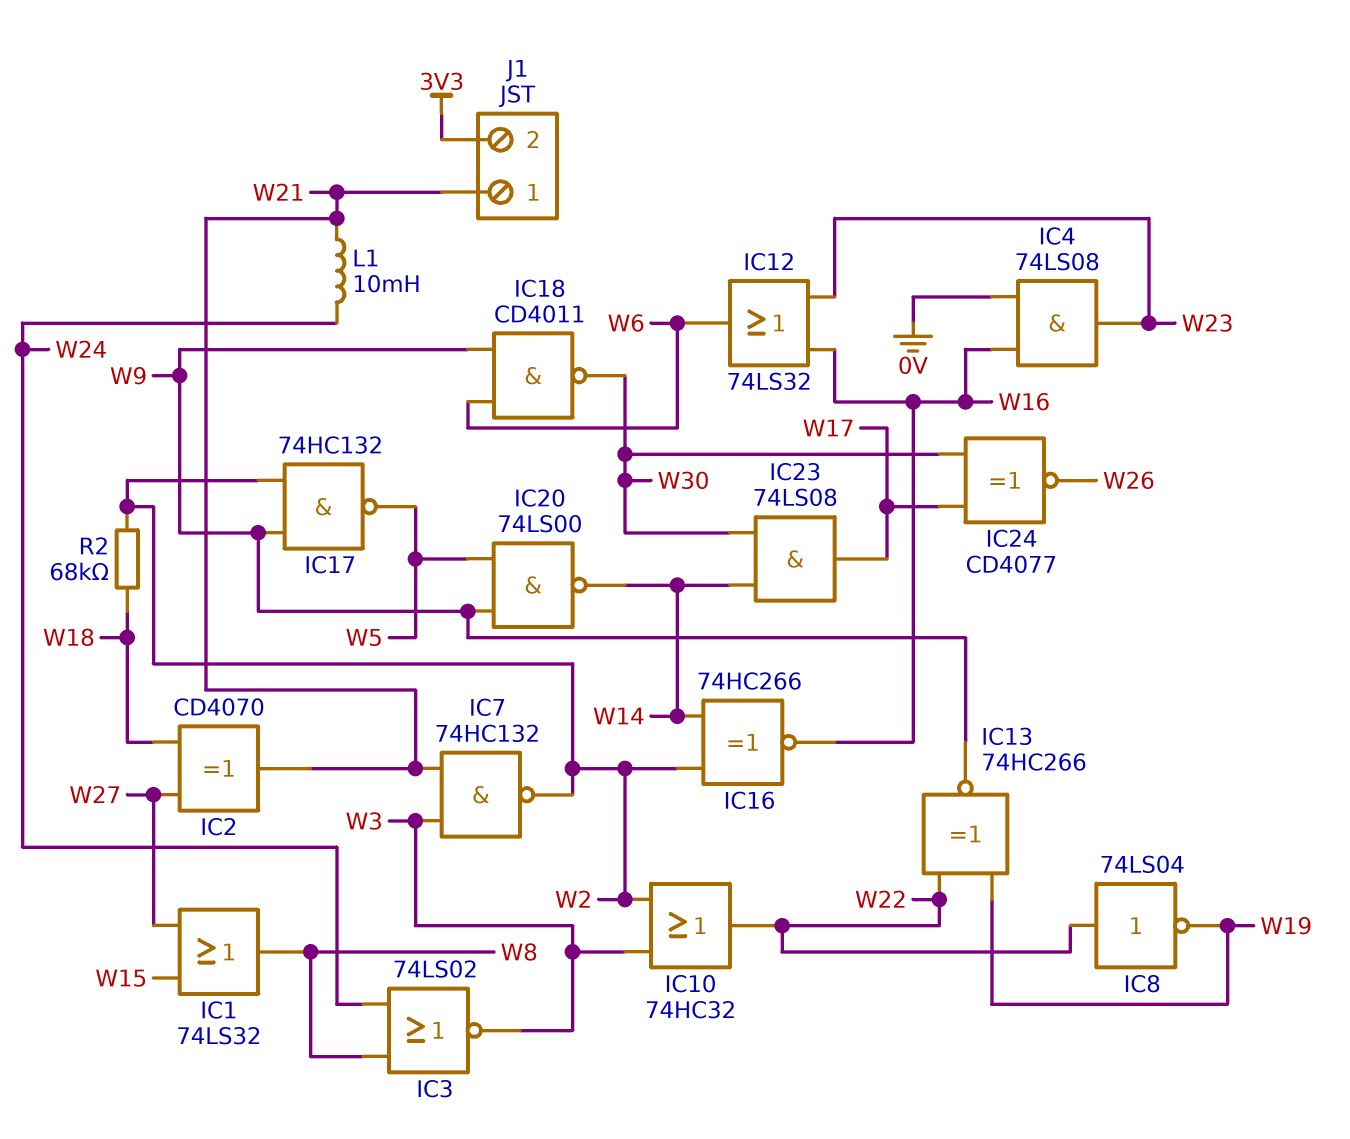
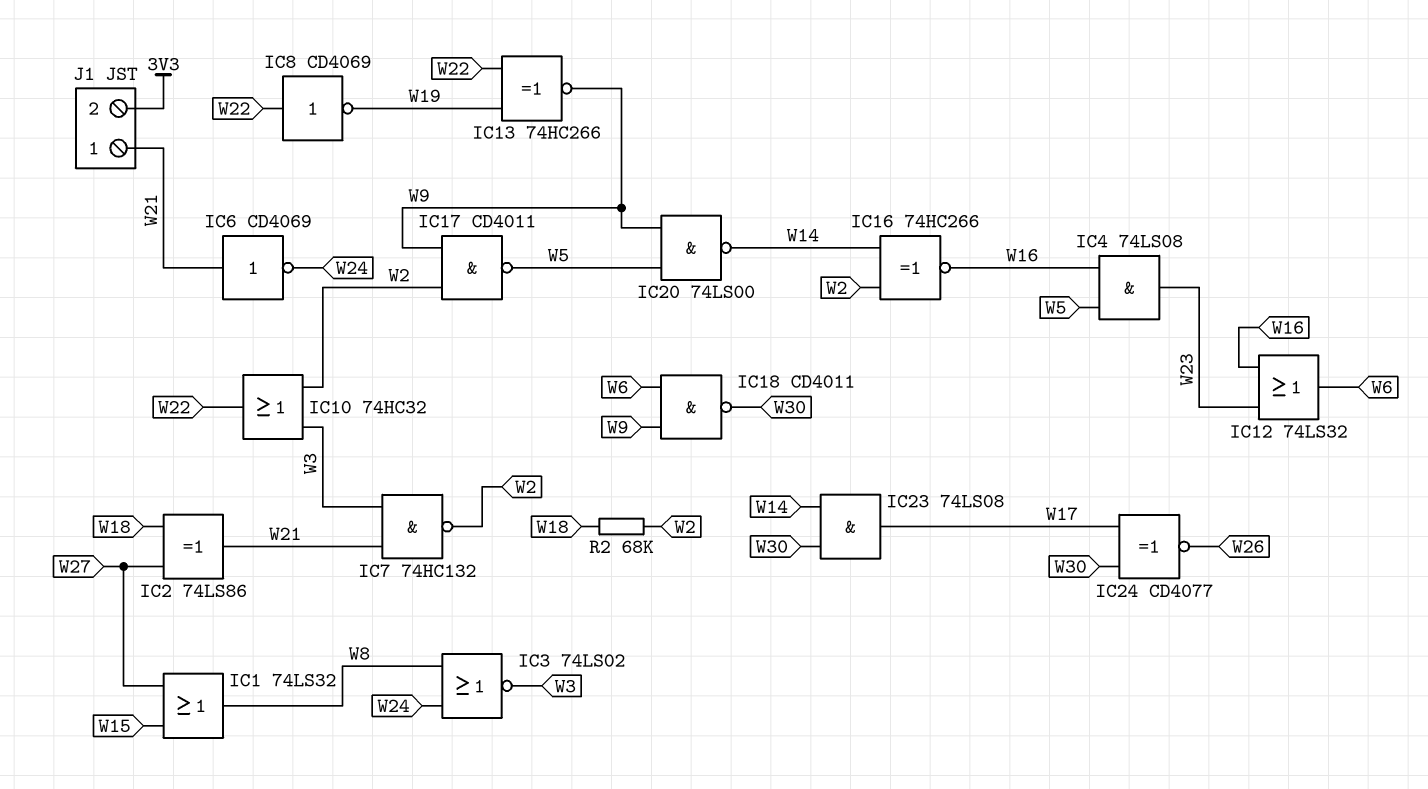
IC2: XOR CD4070 (in W18, in W27, out W21) -> XOR 74LS86 (in W18, in W27, out W21)
IC4: AND 74LS08 (in 0V, in W16, out W23) -> AND 74LS08 (in W5, in W16, out W23)
IC6: none -> NOT CD4069 (in W21, out W24)
IC8: NOT 74LS04 (in W22, out W19) -> NOT CD4069 (in W22, out W19)
IC17: NAND 74HC132 (in W2, in W9, out W5) -> NAND CD4011 (in W2, in W9, out W5)
L1: 10mH (W21, W24) -> none

